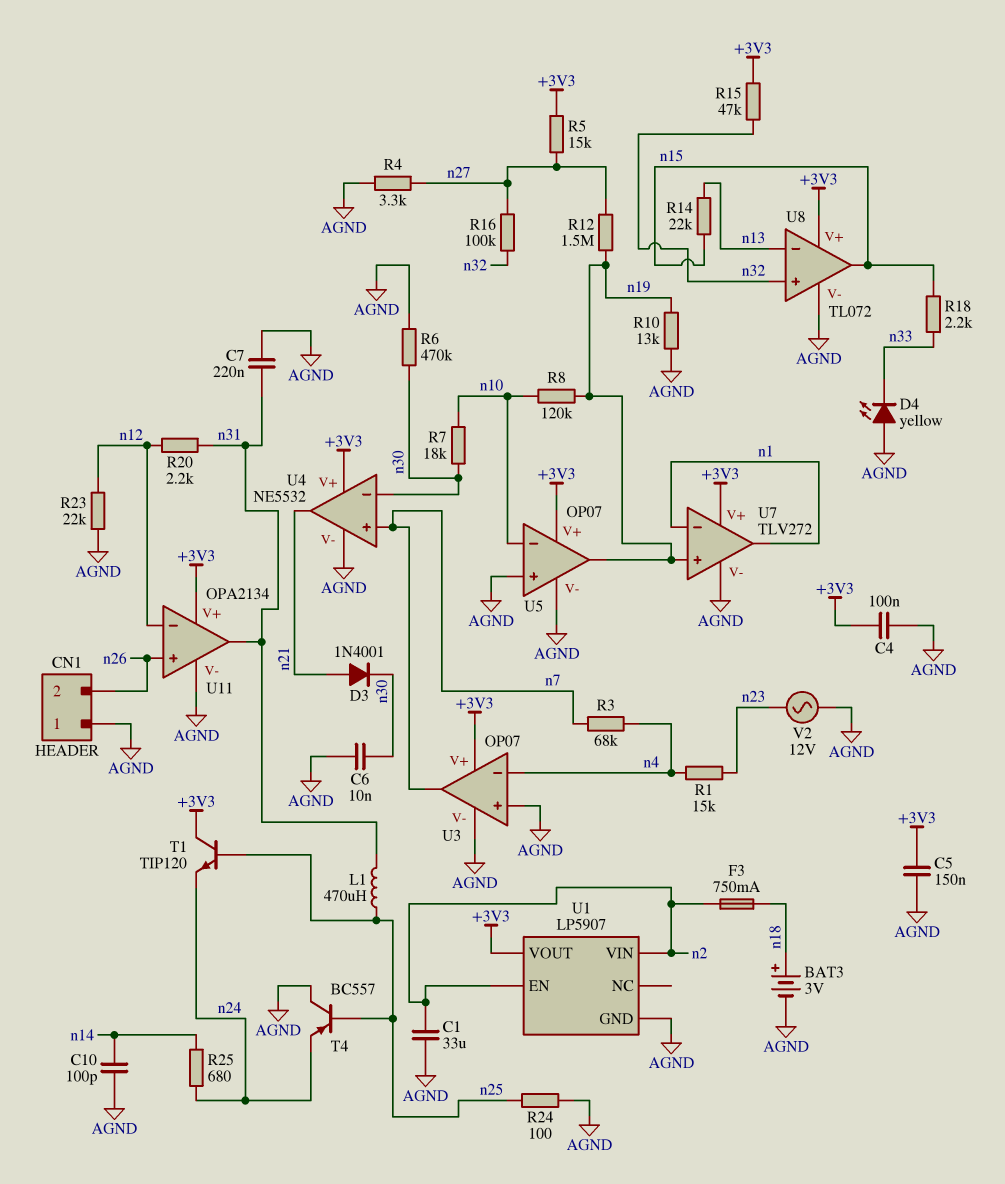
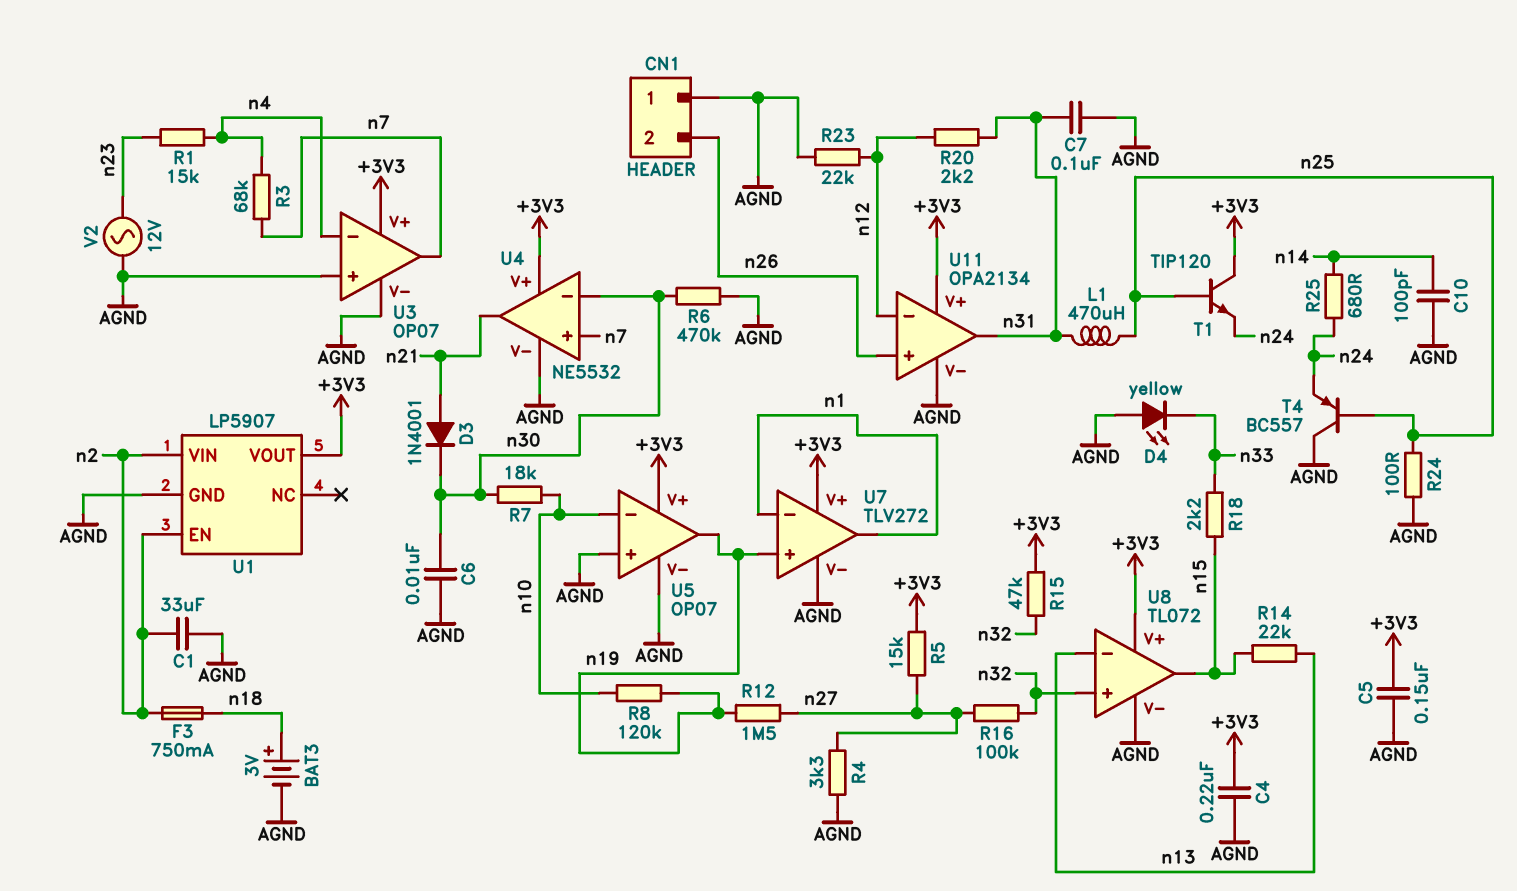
C4: 100nF (+3V3, AGND) -> 220nF (+3V3, AGND)
C7: 220nF (AGND, n31) -> 100nF (AGND, n31)
R10: 13k (AGND, n19) -> none

